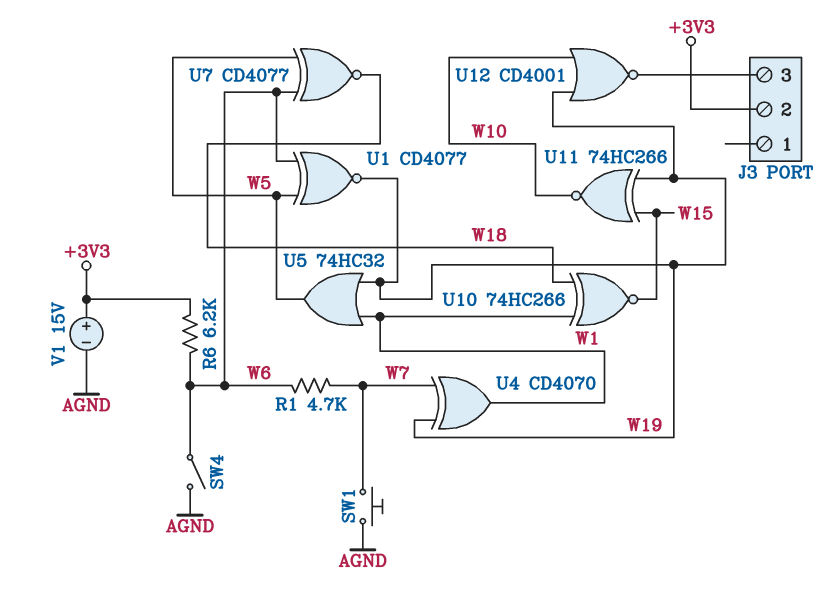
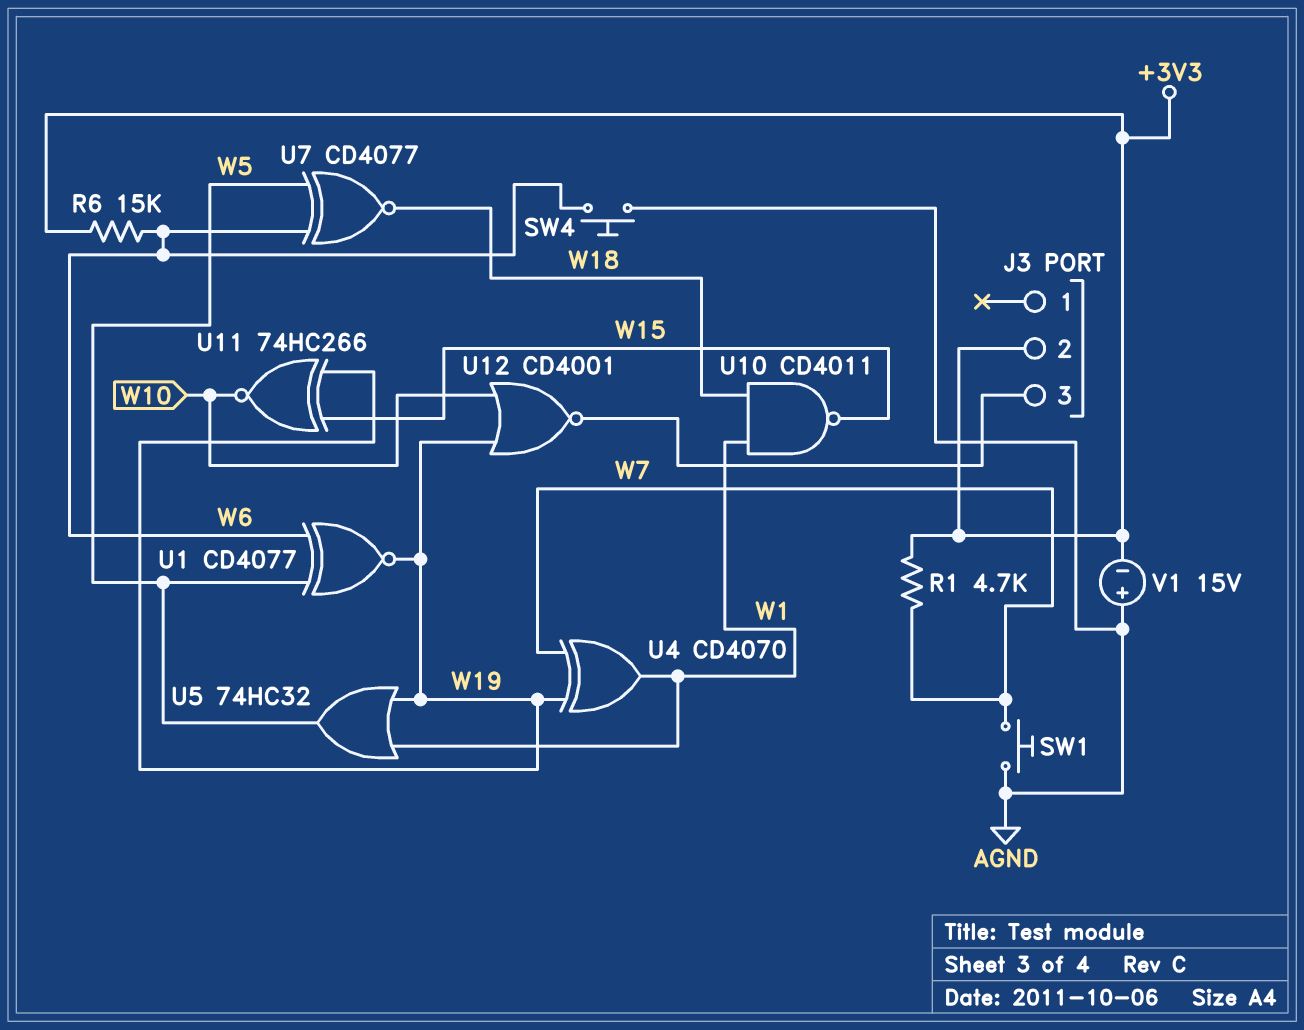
R1: 4.7k (W6, W7) -> 4.7k (+3V3, W7)
R6: 6.2k (+3V3, W6) -> 15k (+3V3, W6)
SW4: switch (AGND, W6) -> button (AGND, W6)
U10: XNOR 74HC266 (in W1, in W18, out W15) -> NAND CD4011 (in W1, in W18, out W15)
V1: 15V (plus +3V3, minus AGND) -> 15V (plus AGND, minus +3V3)

